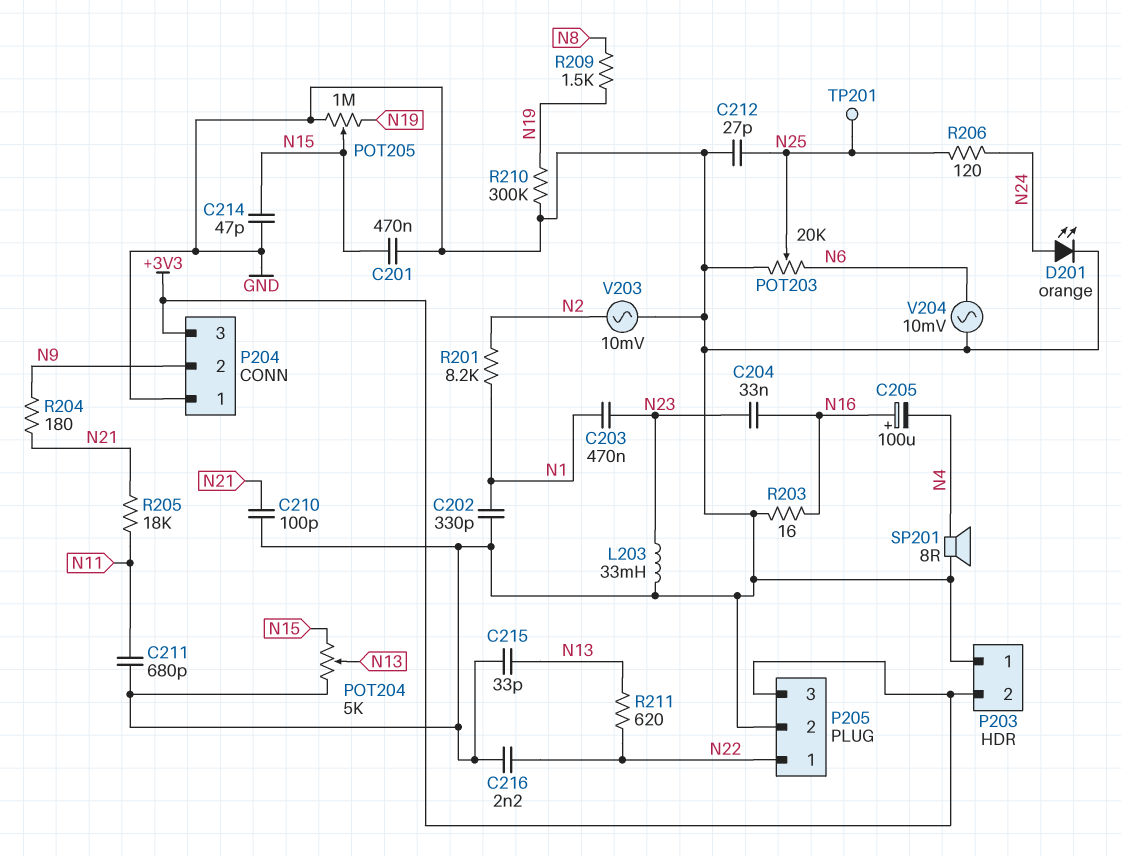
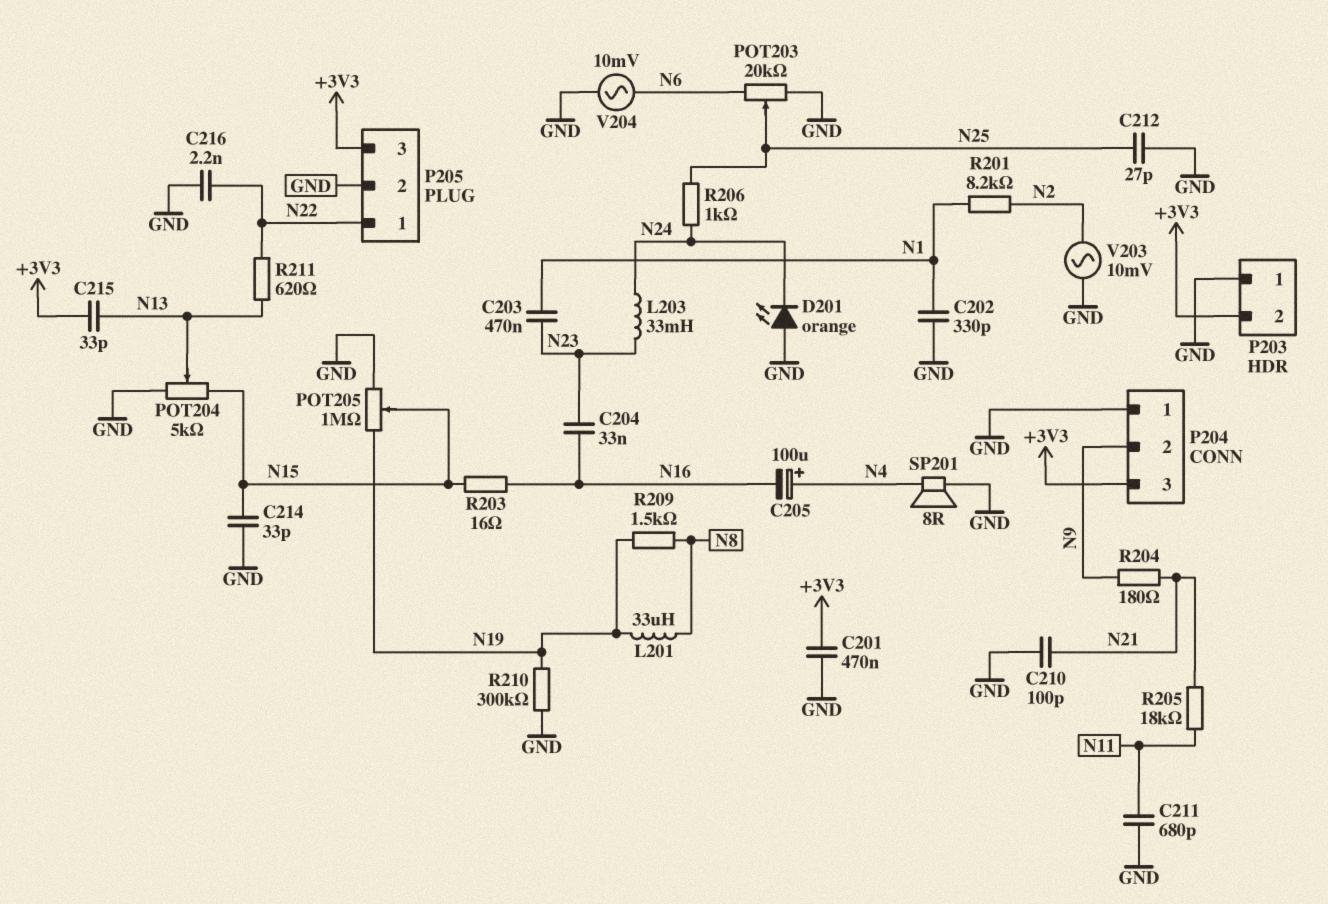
C201: 470nF (GND, N15) -> 470nF (+3V3, GND)
C205: 100uF (plus N16, minus N4) -> 100uF (plus N4, minus N16)
C214: 47pF (GND, N15) -> 33pF (GND, N15)
C215: 33pF (GND, N13) -> 33pF (+3V3, N13)
D201: LED orange (A N24, K GND) -> LED orange (A GND, K N24)
L201: none -> 33uH (N8, N19)
L203: 33mH (GND, N23) -> 33mH (N23, N24)
R203: 16 (GND, N16) -> 16 (N15, N16)
R206: 120 (N24, N25) -> 1k (N24, N25)
TP201: test point (N25) -> none

